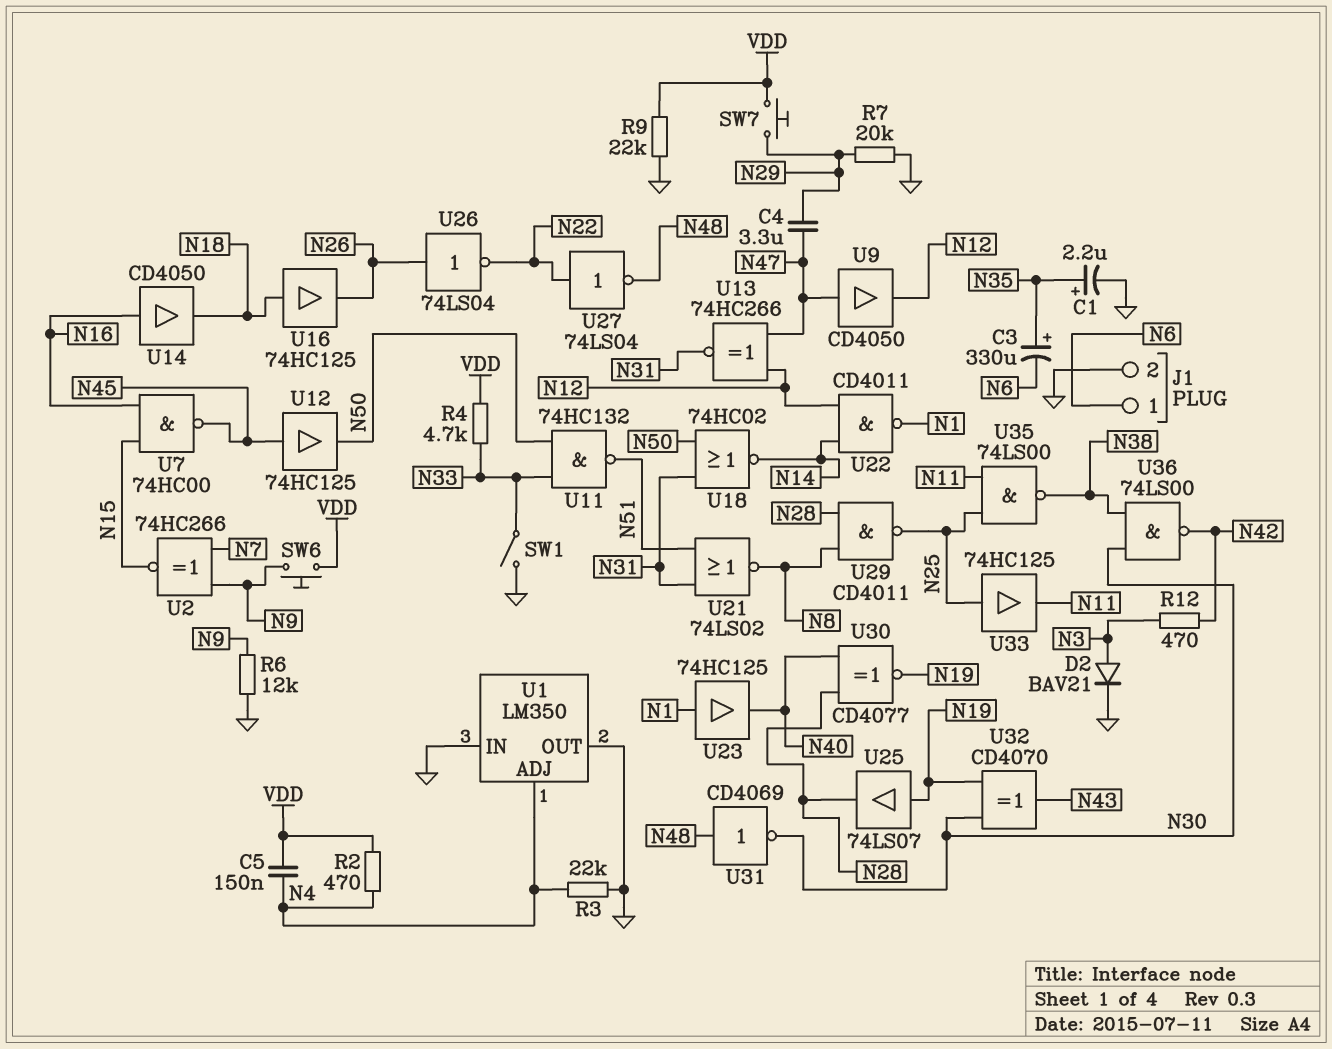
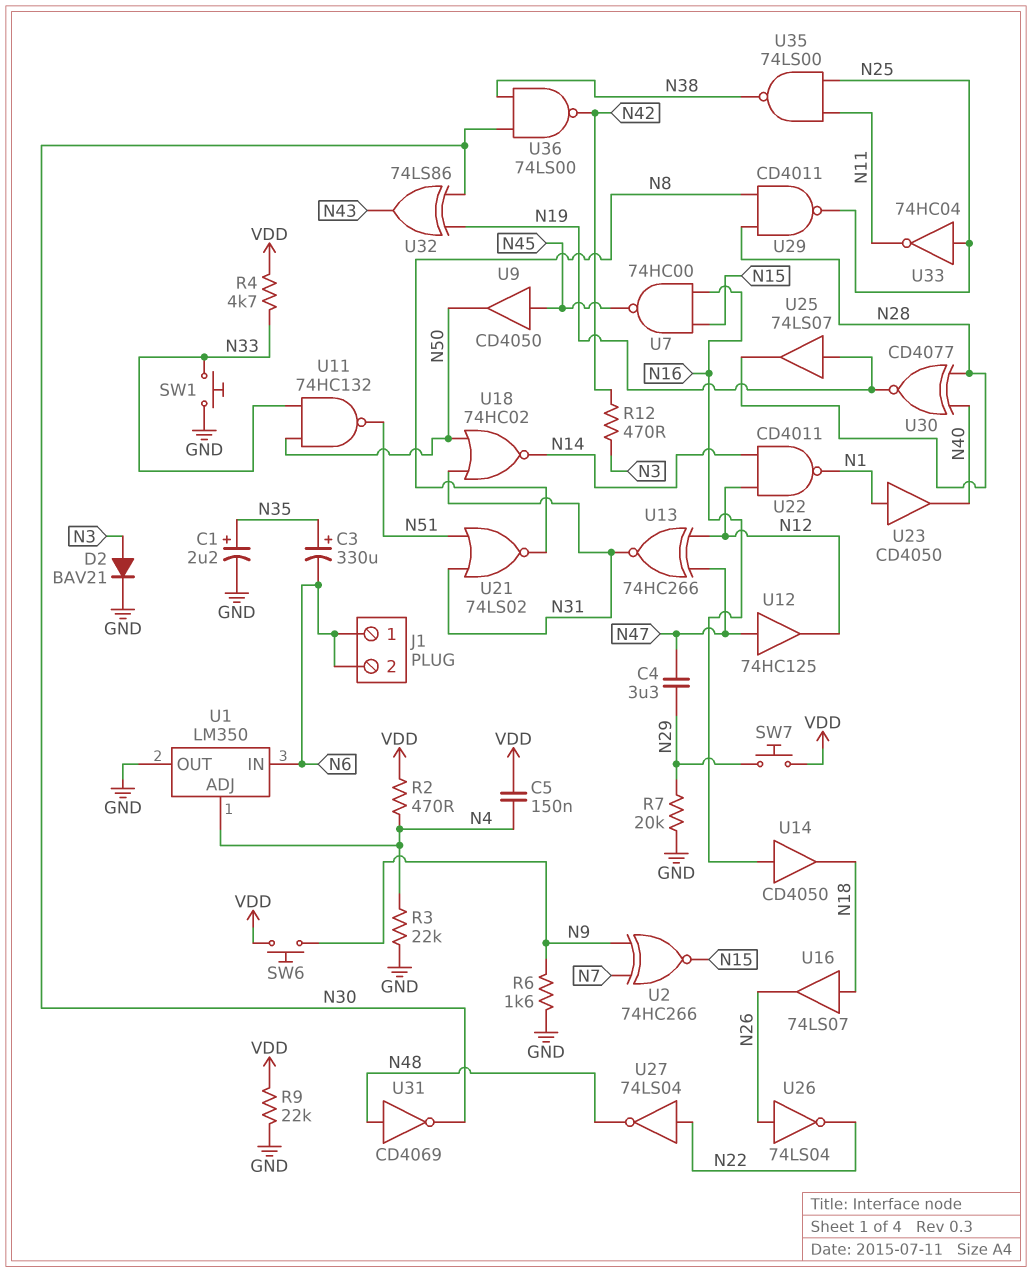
J1 pin 2: GND -> N6
R6: 12k (GND, N9) -> 1.6k (GND, N9)
SW1: switch (GND, N33) -> button (GND, N33)
U1 pin IN: GND -> N6
U9: buffer CD4050 (in N47, out N12) -> buffer CD4050 (in N45, out N50)
U12: buffer 74HC125 (in N45, out N50) -> buffer 74HC125 (in N47, out N12)
U16: buffer 74HC125 (in N18, out N26) -> buffer 74LS07 (in N18, out N26)
U23: buffer 74HC125 (in N1, out N40) -> buffer CD4050 (in N1, out N40)
U32: XOR CD4070 (in N19, in N30, out N43) -> XOR 74LS86 (in N19, in N30, out N43)
U33: buffer 74HC125 (in N25, out N11) -> NOT 74HC04 (in N25, out N11)

